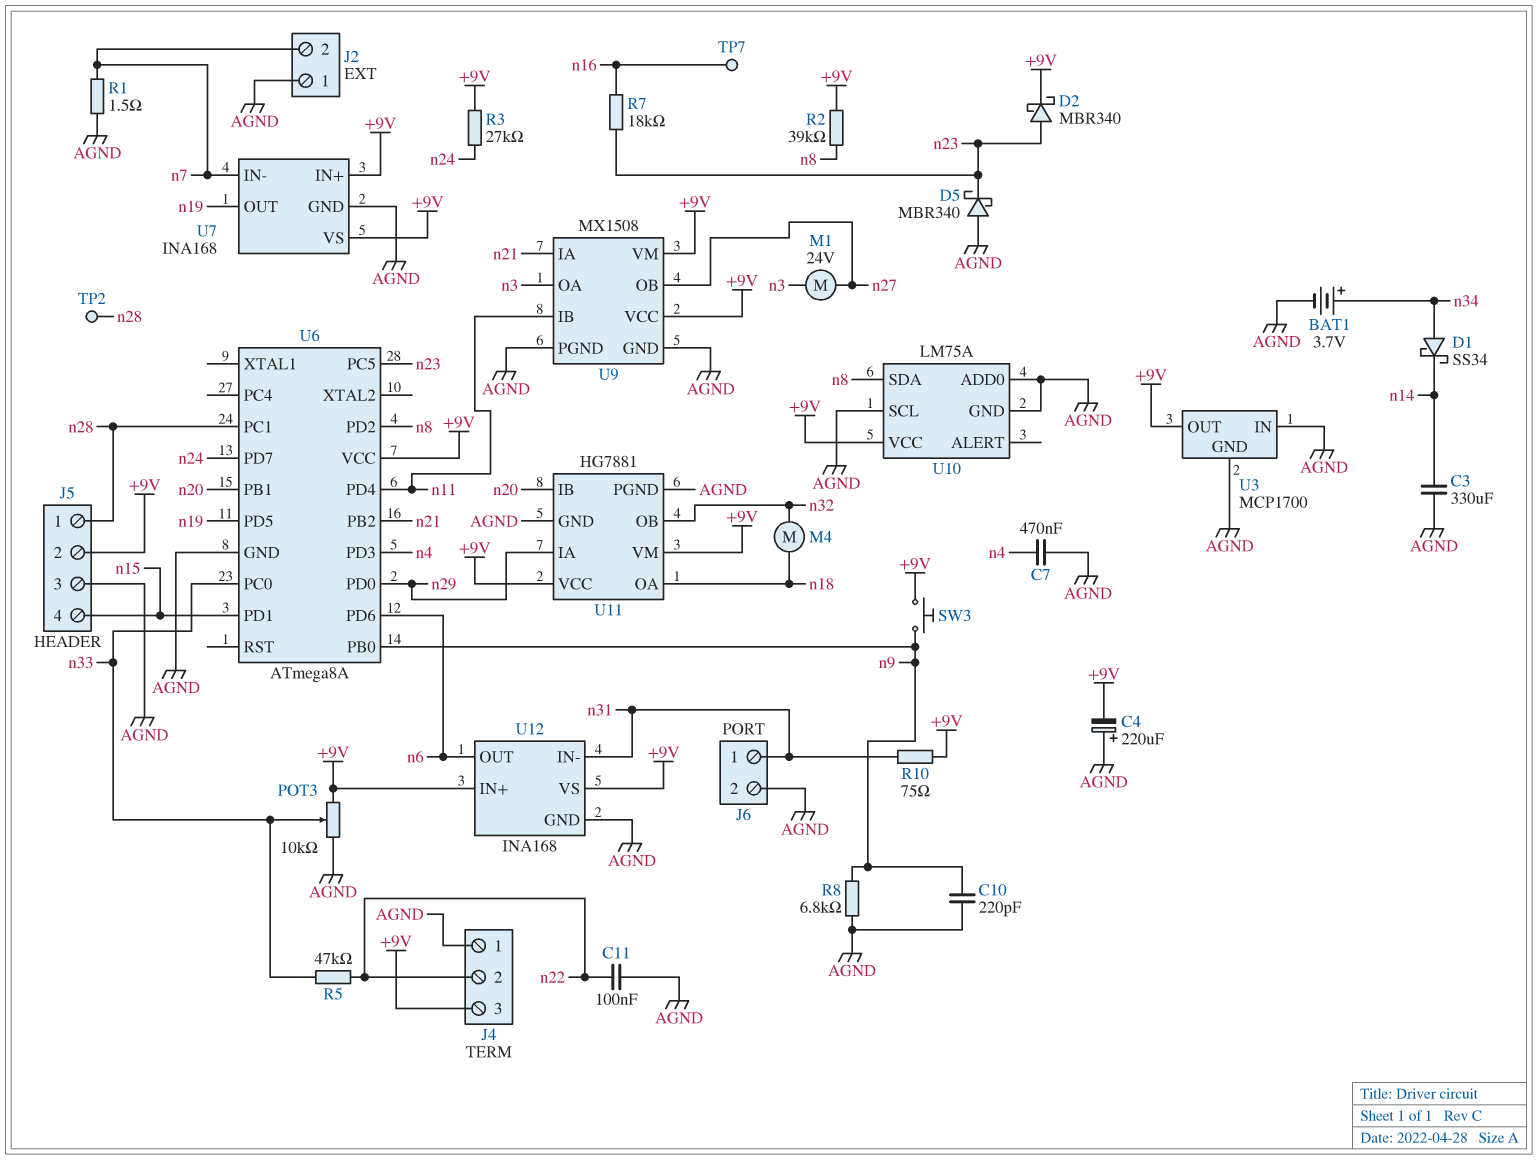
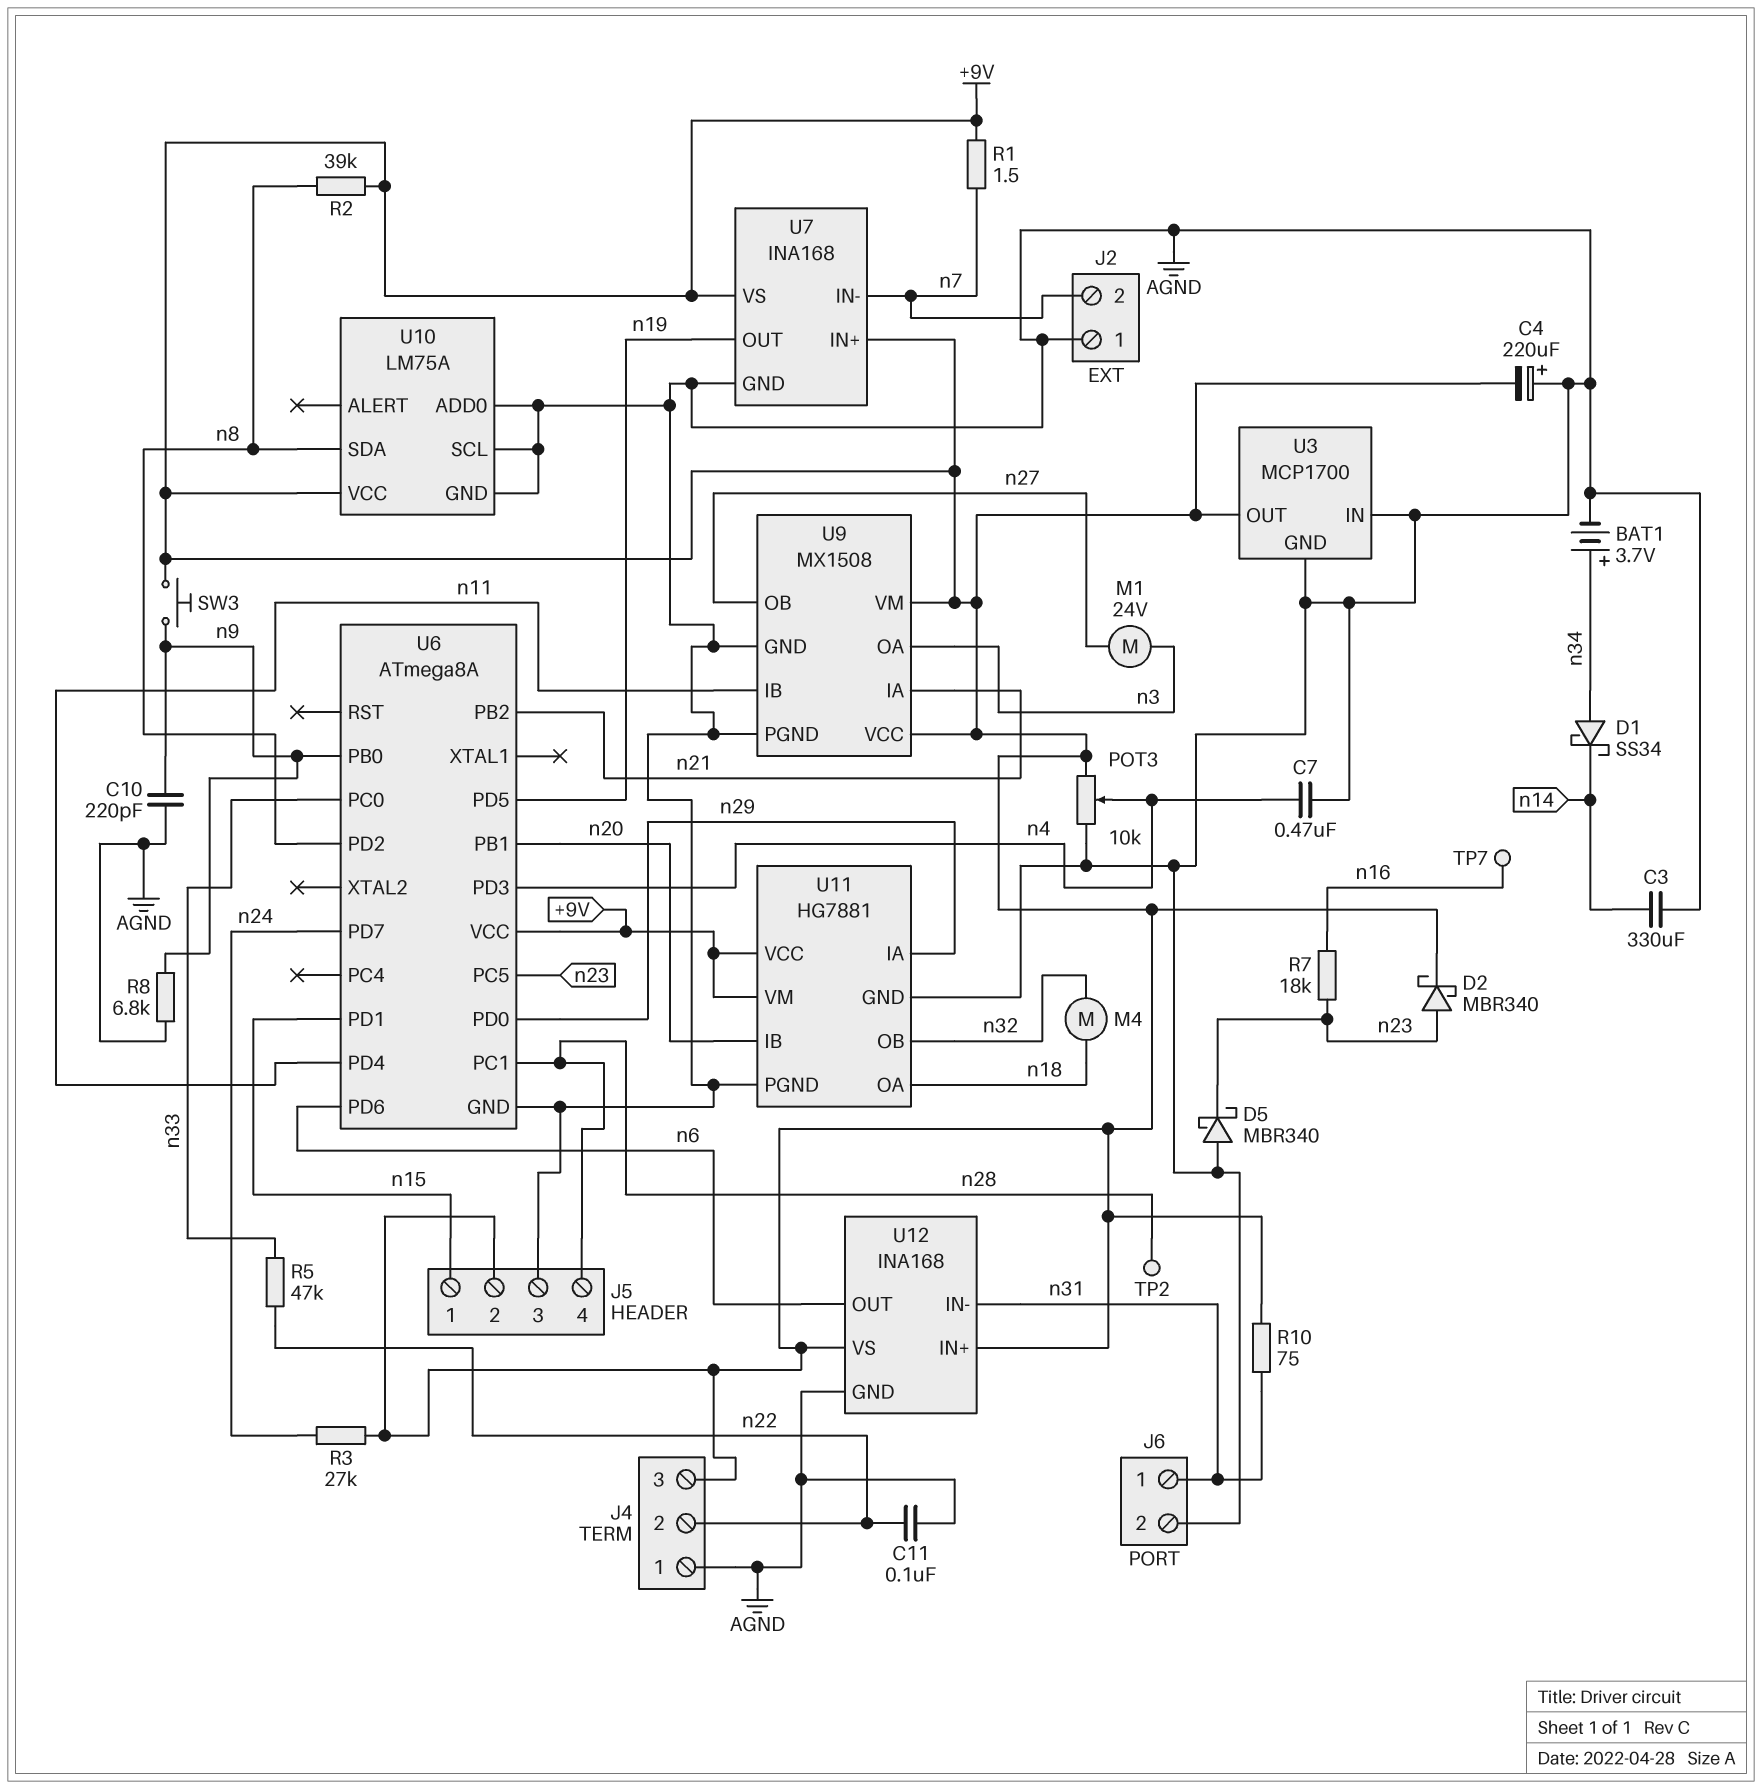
J5 pin 1: n28 -> n15
J5 pin 4: n15 -> n28
POT3: 10k (+9V, AGND, wiper n33) -> 10k (+9V, AGND, wiper n4)
R1: 1.5 (AGND, n7) -> 1.5 (+9V, n7)

